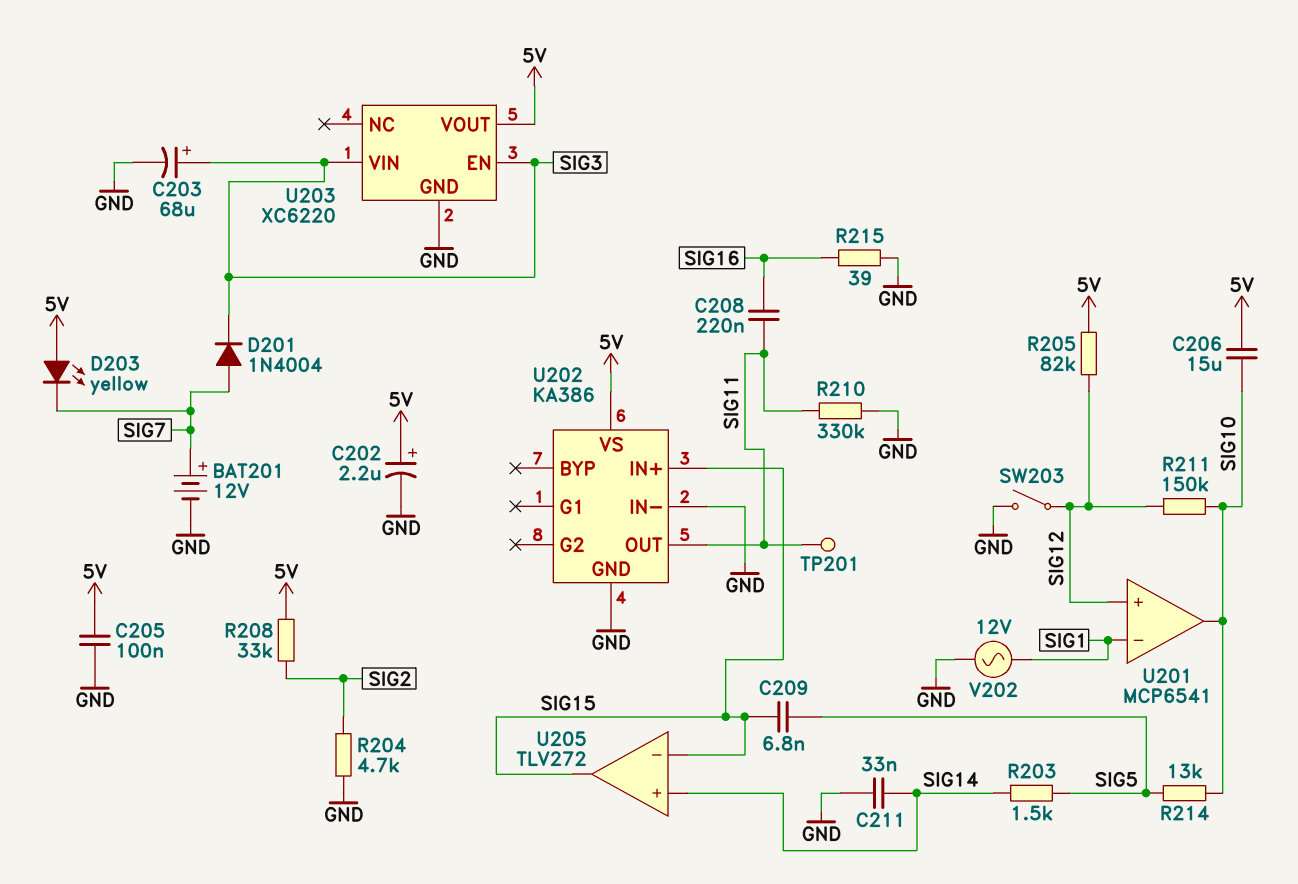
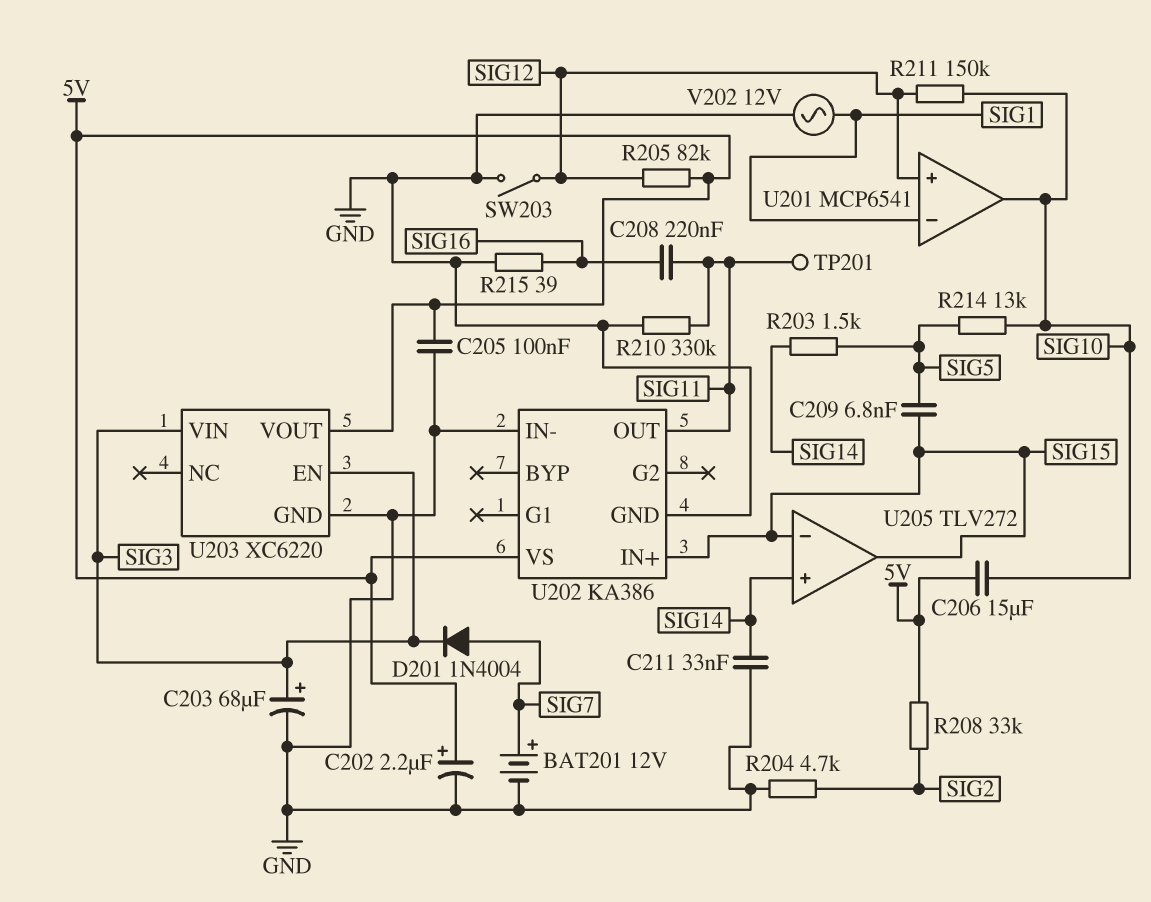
D203: LED yellow (A 5V, K SIG7) -> none

